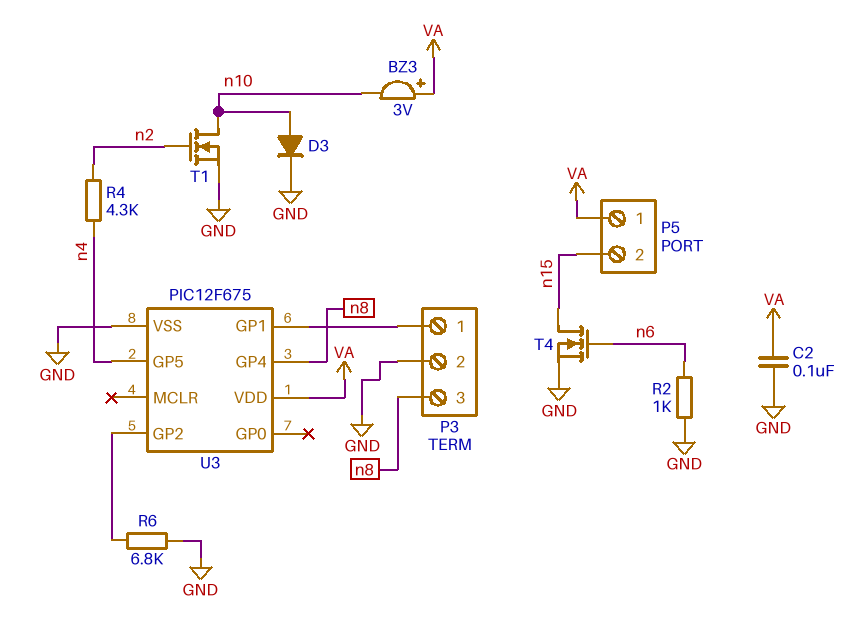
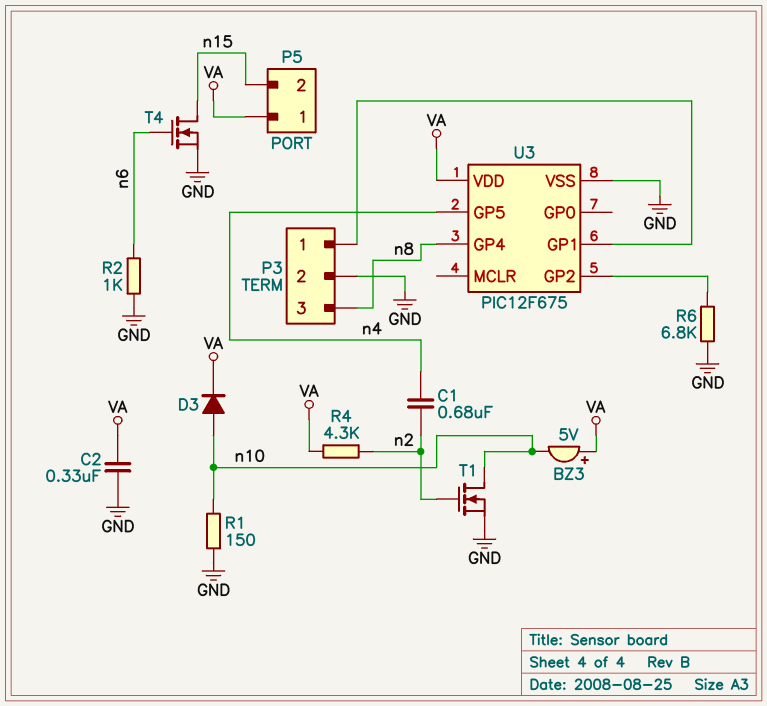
BZ3: buzzer 3V (plus VA, minus n10) -> buzzer 5V (plus VA, minus n10)
C1: none -> 680nF (n2, n4)
C2: 100nF (GND, VA) -> 330nF (GND, VA)
D3: diode (A n10, K GND) -> diode (A n10, K VA)
R1: none -> 150 (GND, n10)
R4: 4.3k (n2, n4) -> 4.3k (VA, n2)

